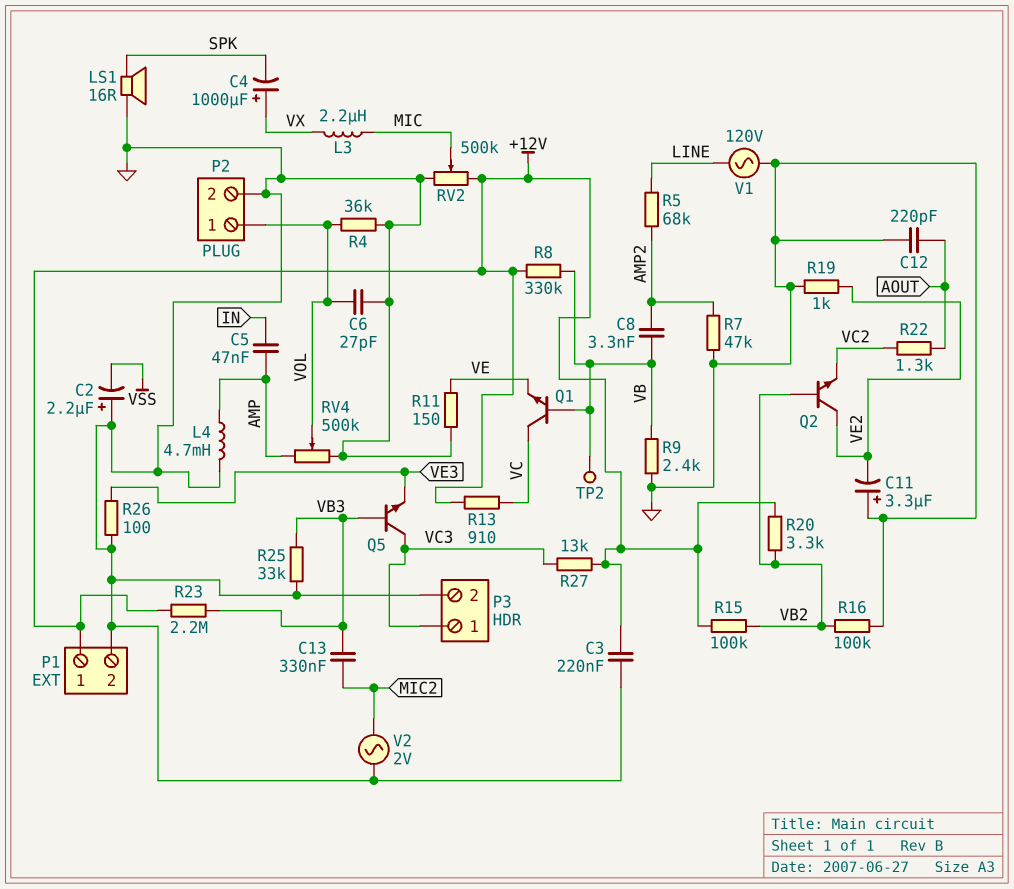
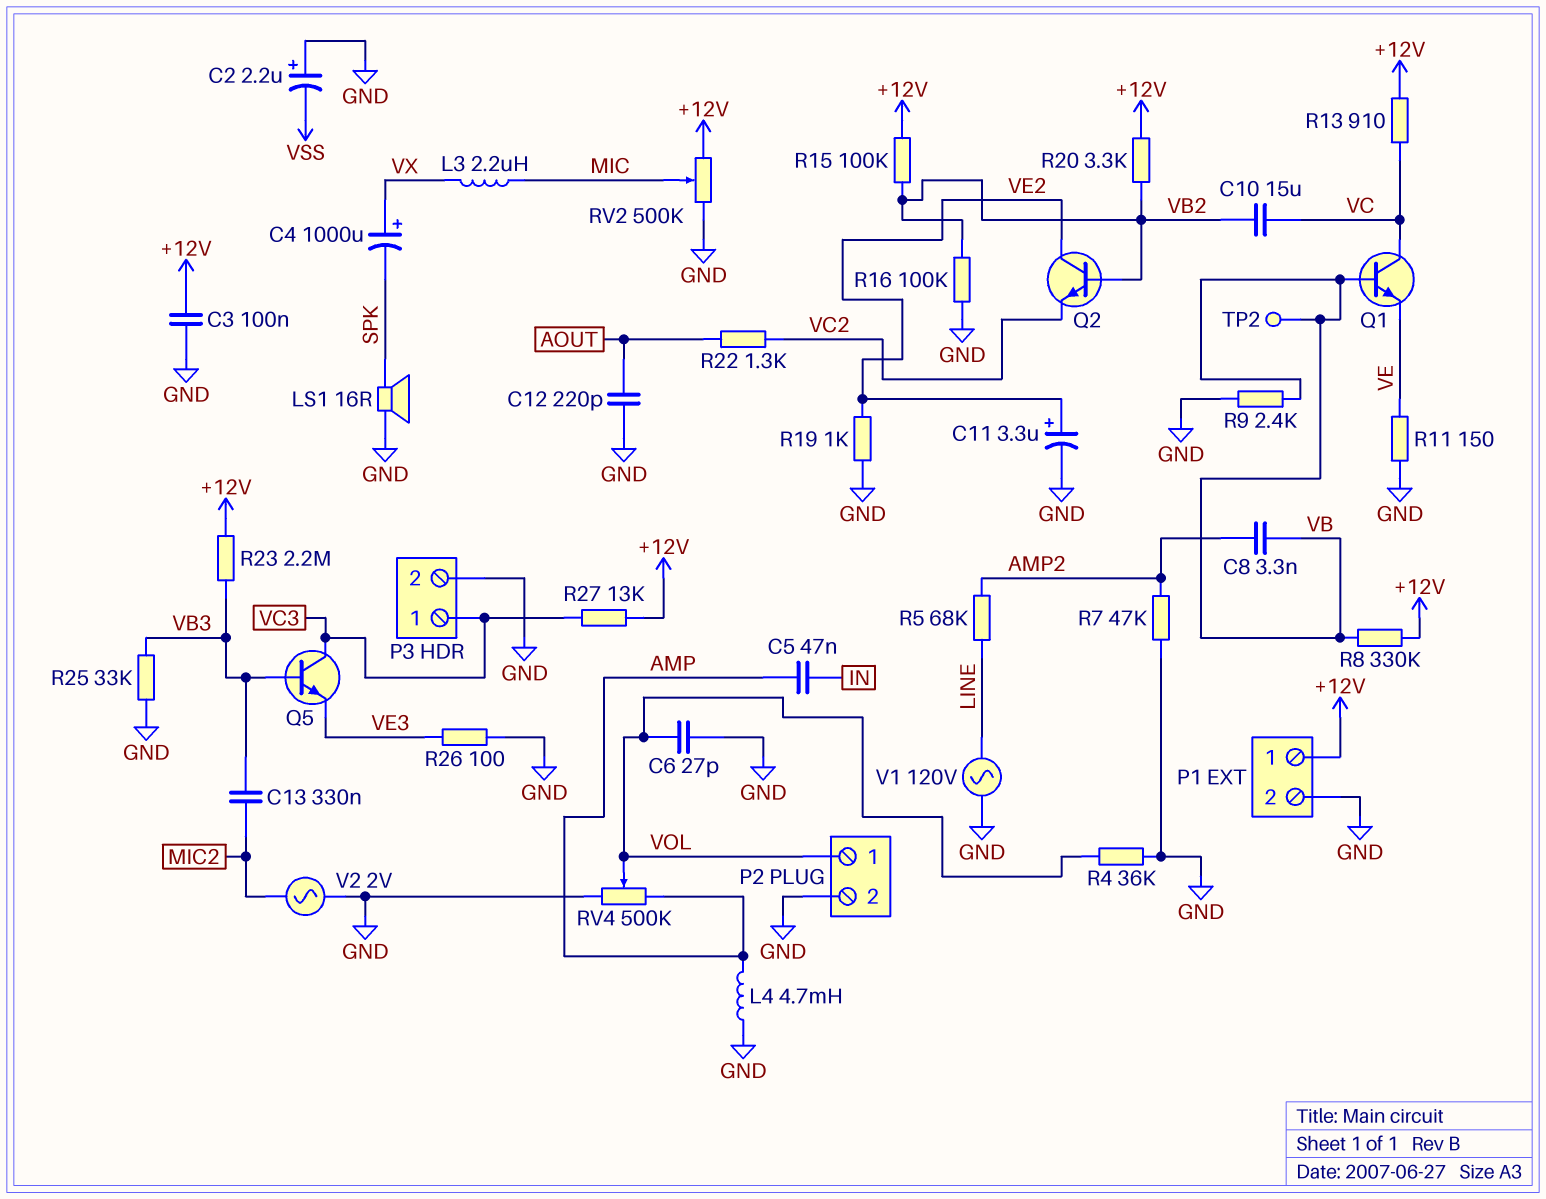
C3: 220nF (+12V, GND) -> 100nF (+12V, GND)
C10: none -> 15uF (VB2, VC)
C11: 3.3uF (plus GND, minus VE2) -> 3.3uF (plus VE2, minus GND)

